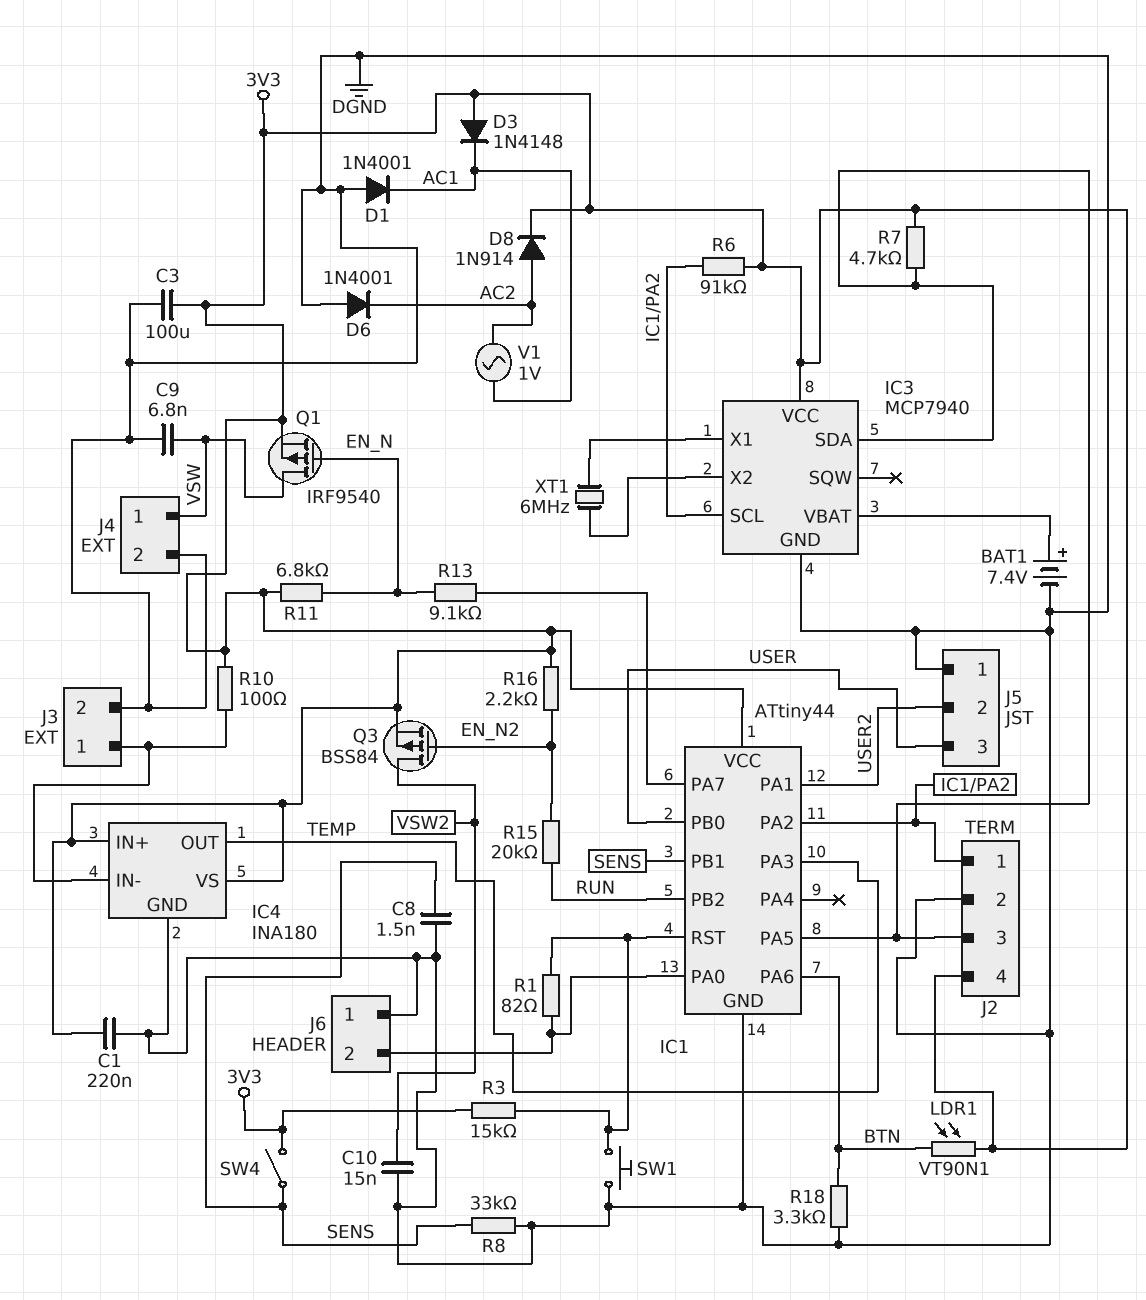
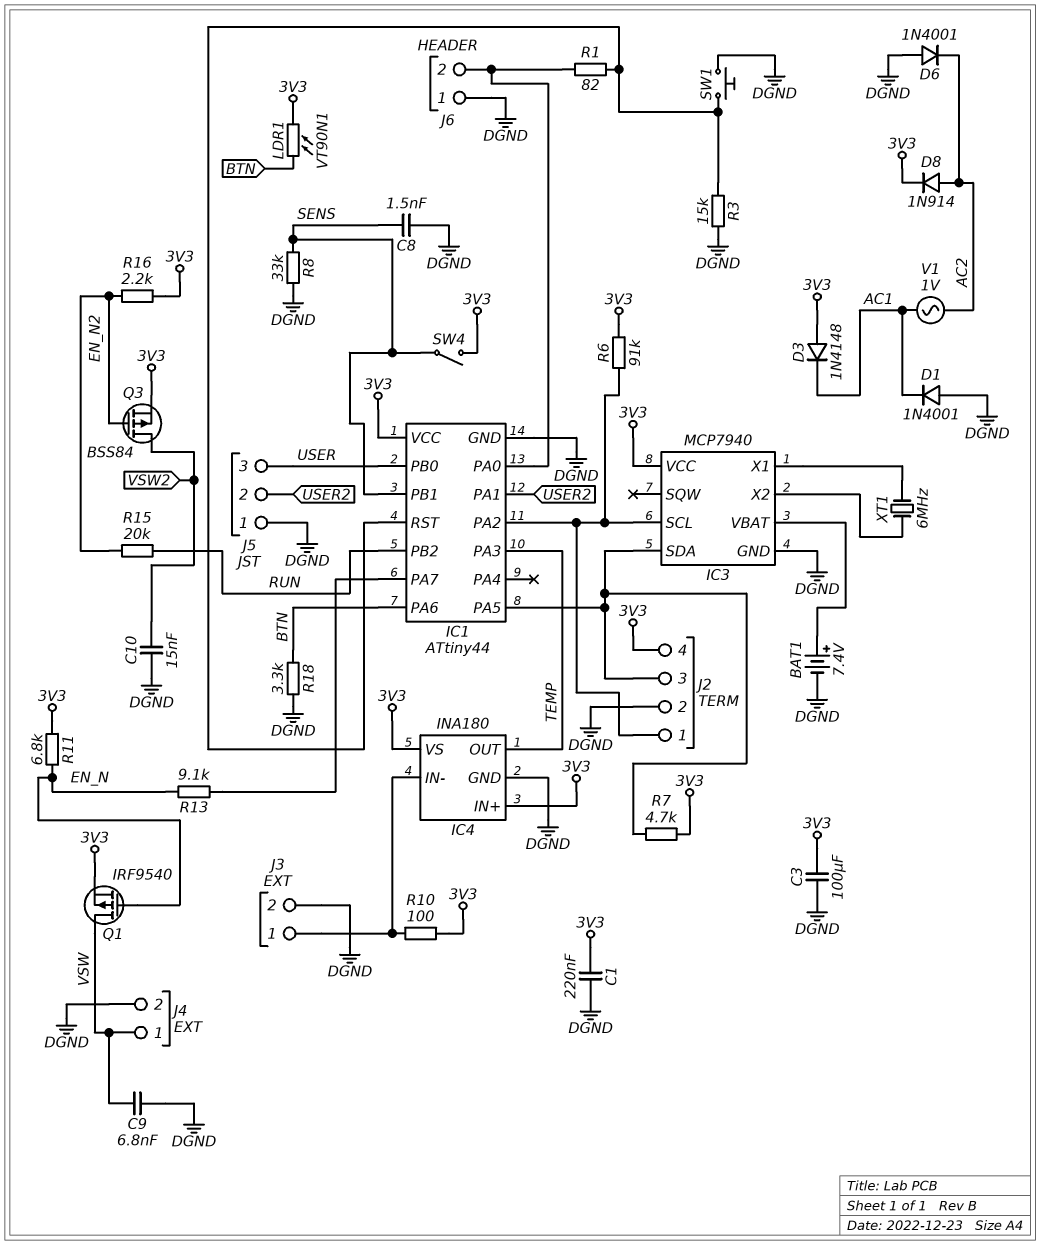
R3: 15k (3V3, IC1/RST) -> 15k (DGND, IC1/RST)

